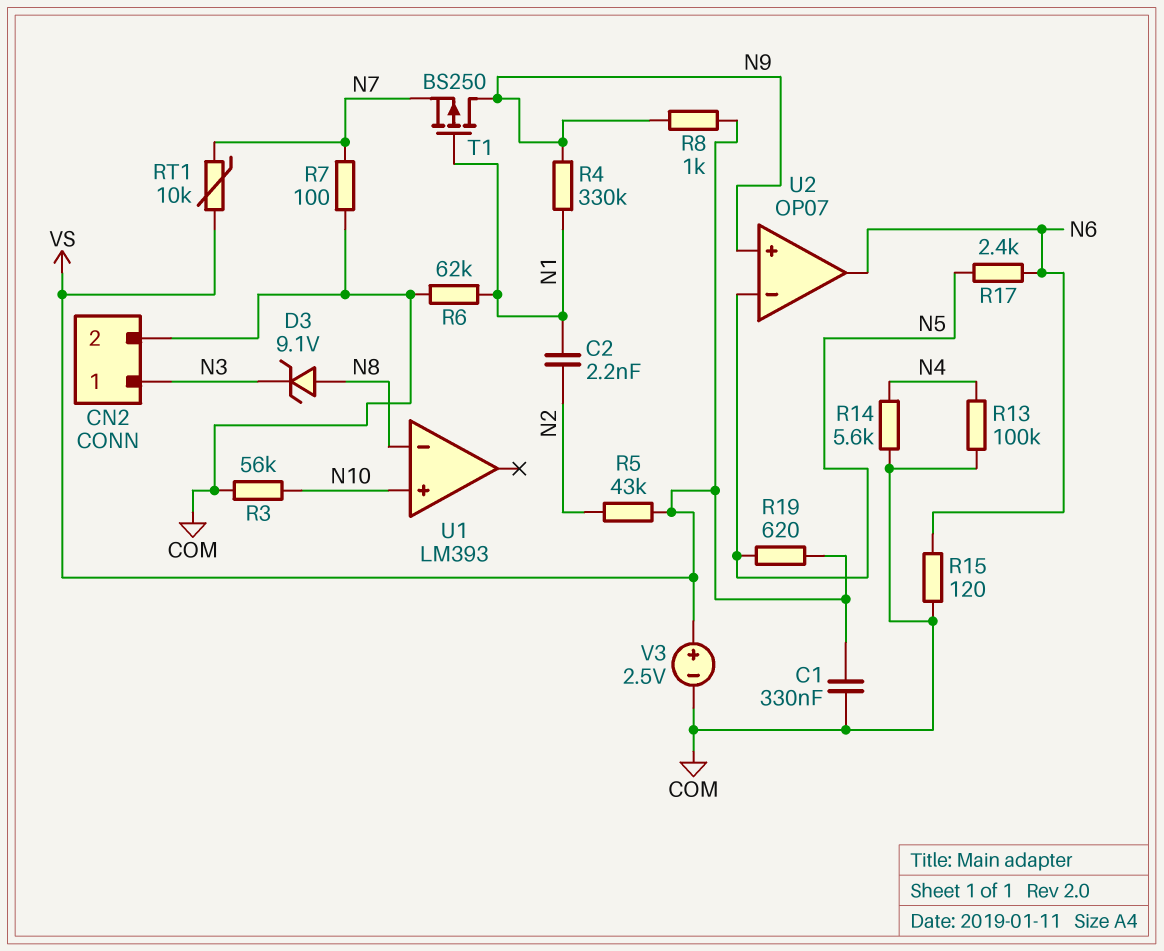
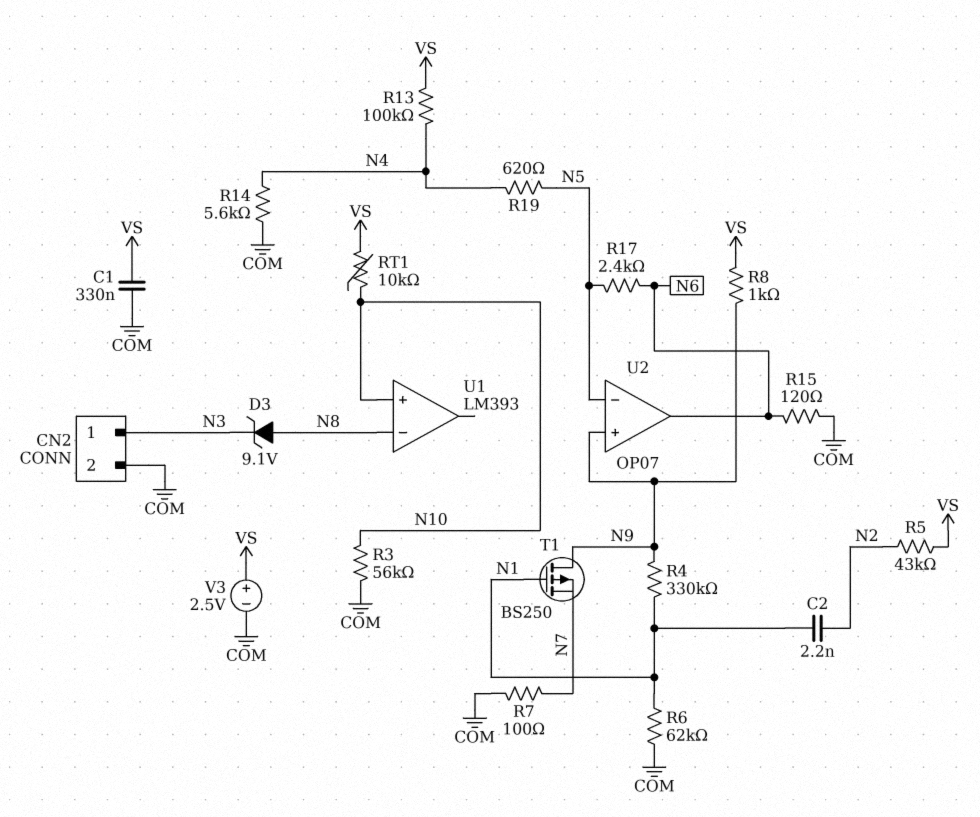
R13: 100k (COM, N4) -> 100k (N4, VS)
R19: 620 (N5, VS) -> 620 (N4, N5)
RT1: 10k (N7, VS) -> 10k (N10, VS)

